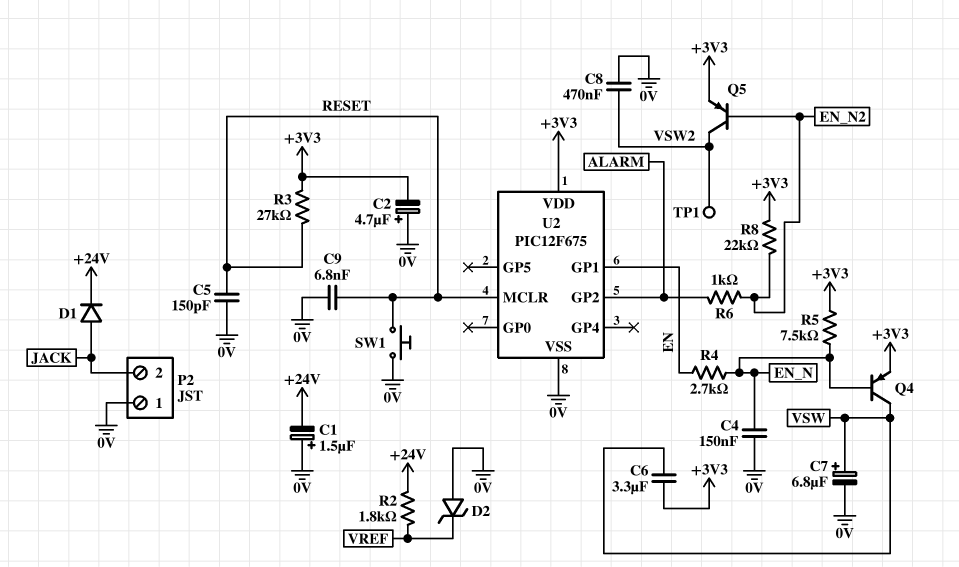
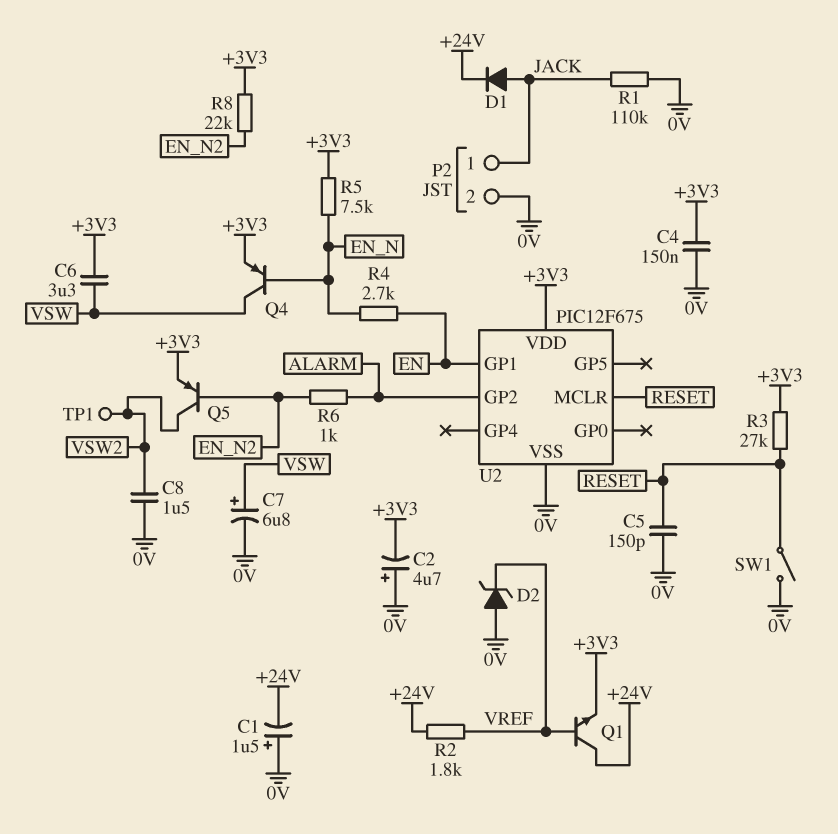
C4: 150nF (0V, EN_N) -> 150nF (+3V3, 0V)
C8: 470nF (0V, VSW2) -> 1.5uF (0V, VSW2)
C9: 6.8nF (0V, RESET) -> none
P2 pin 1: 0V -> JACK
P2 pin 2: JACK -> 0V
Q1: none -> NPN (B VREF, C +24V, E +3V3)
R1: none -> 110k (0V, JACK)
SW1: button (0V, RESET) -> switch (0V, RESET)

